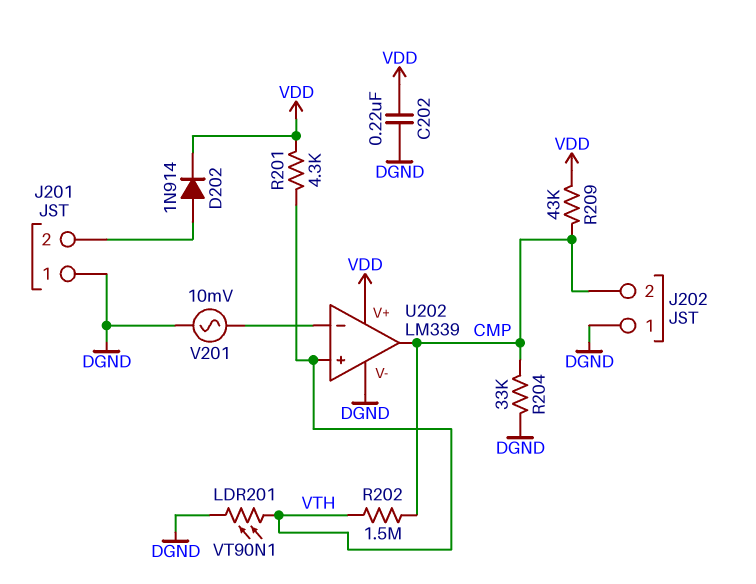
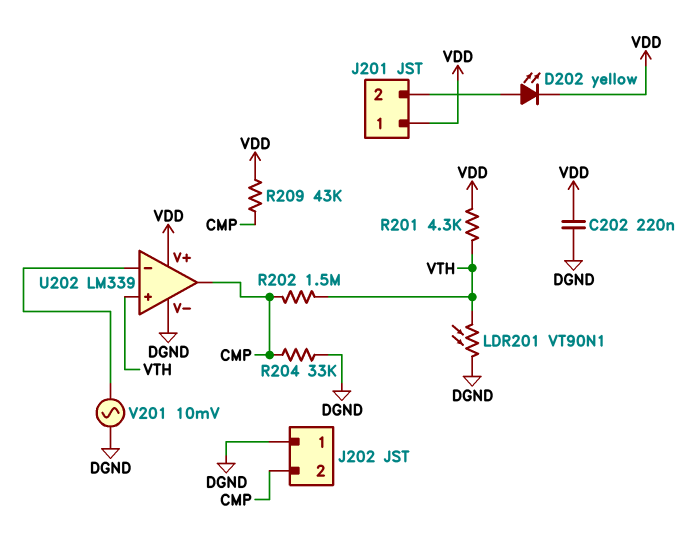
D202: diode 1N914 (A J201/2, K VDD) -> LED yellow (A J201/2, K VDD)
J201 pin 1: DGND -> VDD

